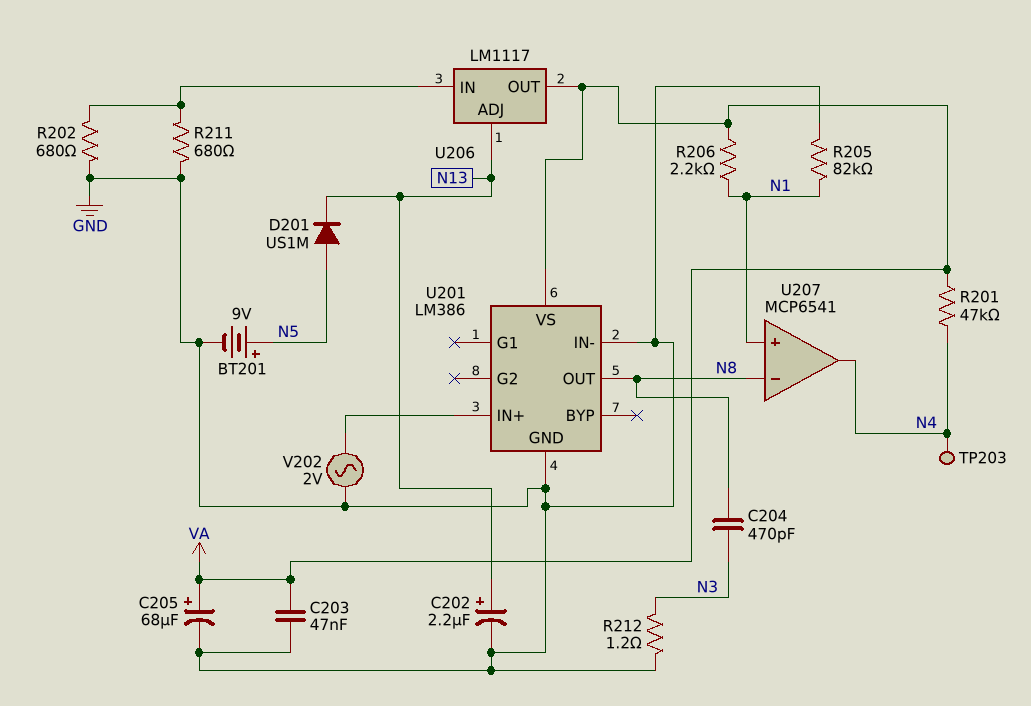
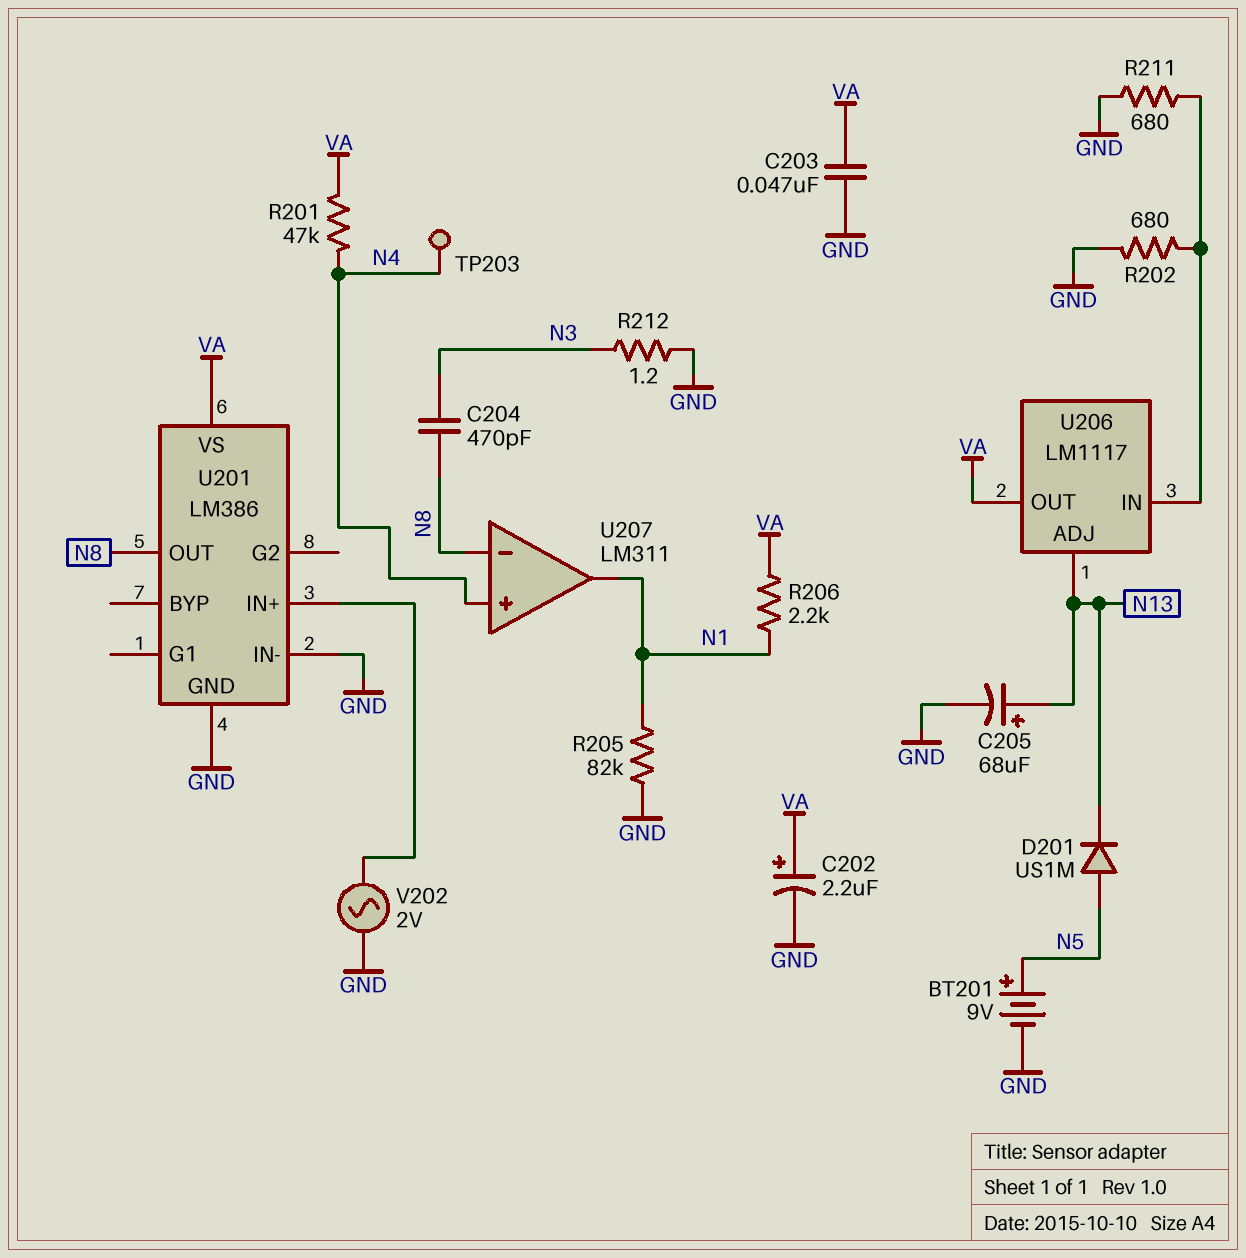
C202: 2.2uF (plus N13, minus GND) -> 2.2uF (plus VA, minus GND)
C205: 68uF (plus VA, minus GND) -> 68uF (plus N13, minus GND)
U207: MCP6541 -> LM311
U207 pin in+: N1 -> N4
U207 pin out: N4 -> N1

